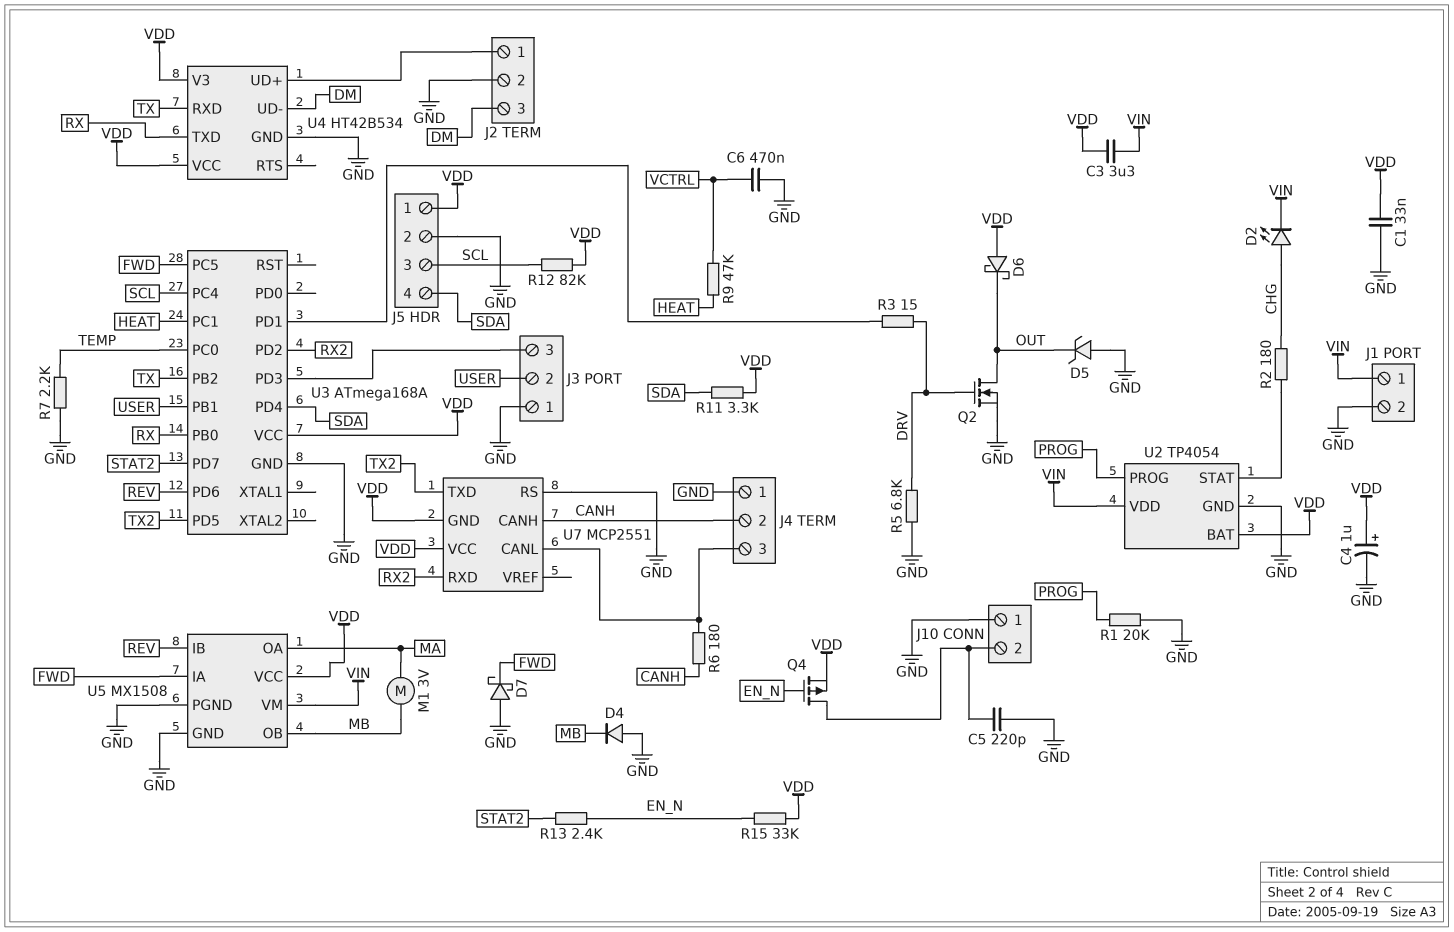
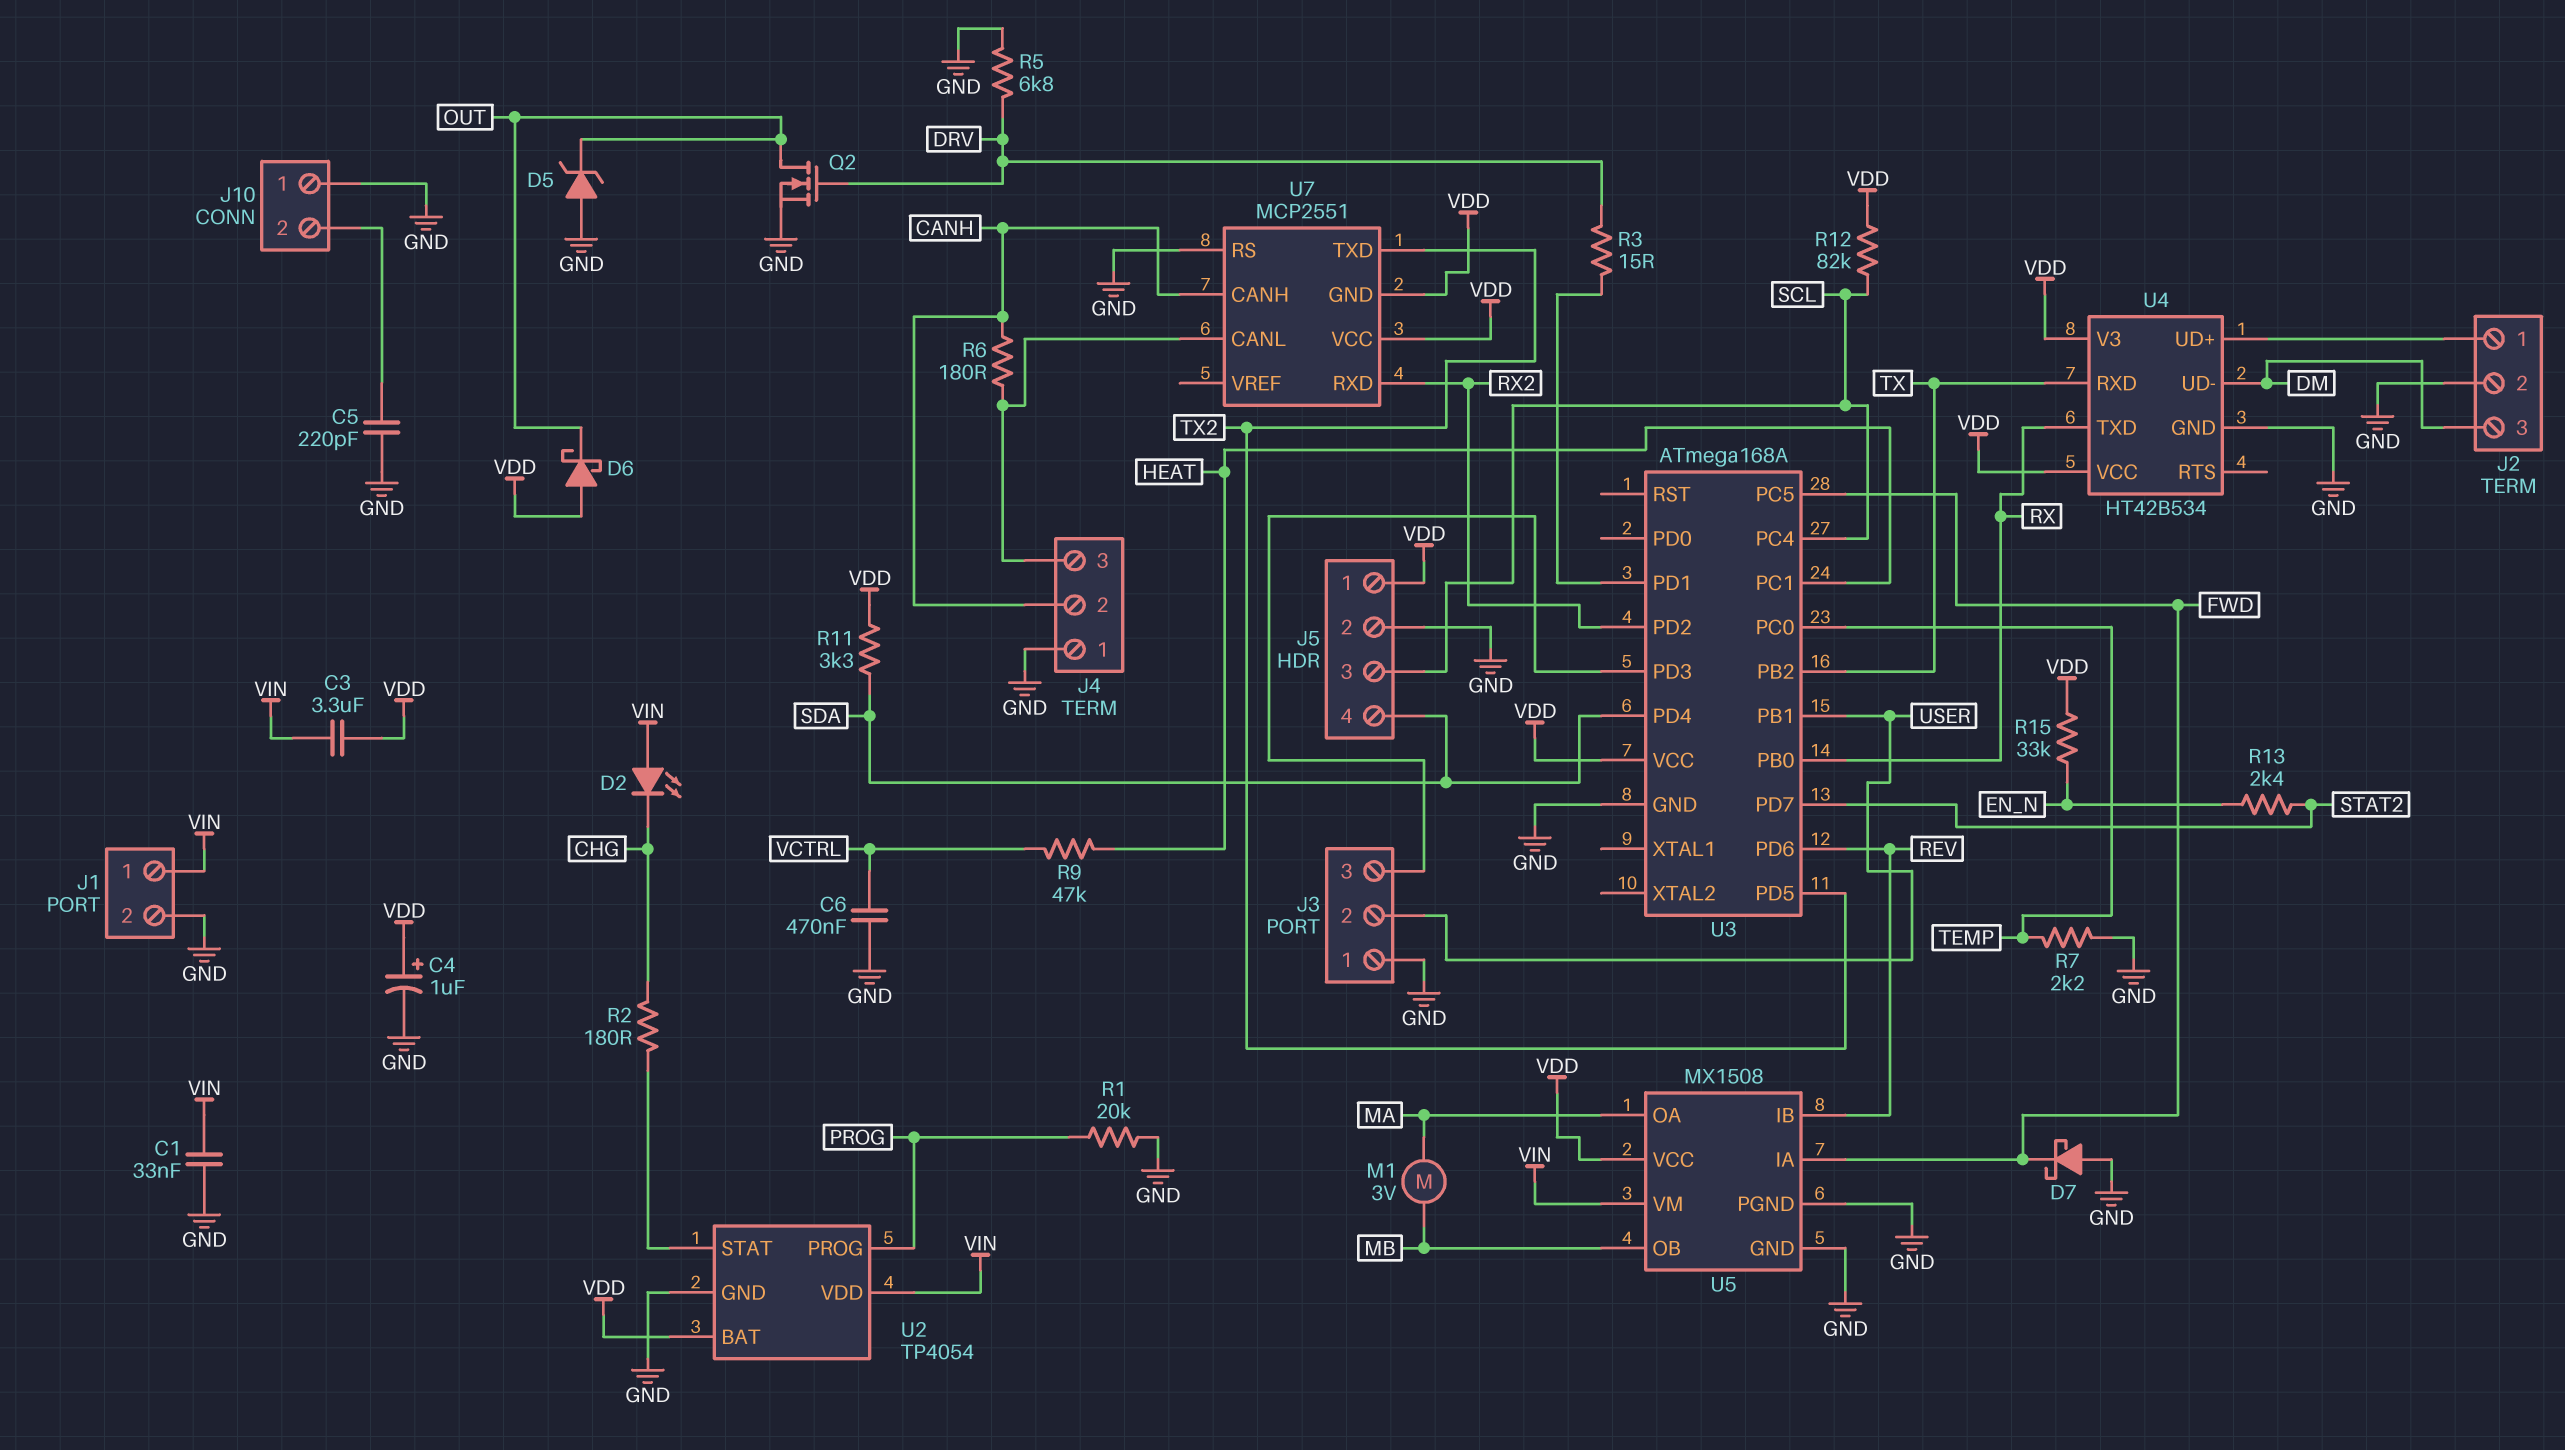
C1: 33nF (GND, VDD) -> 33nF (GND, VIN)
D2: LED (A CHG, K VIN) -> LED (A VIN, K CHG)
D4: diode (A GND, K MB) -> none
Q4: PMOS (G EN_N, D J10/2, S VDD) -> none

